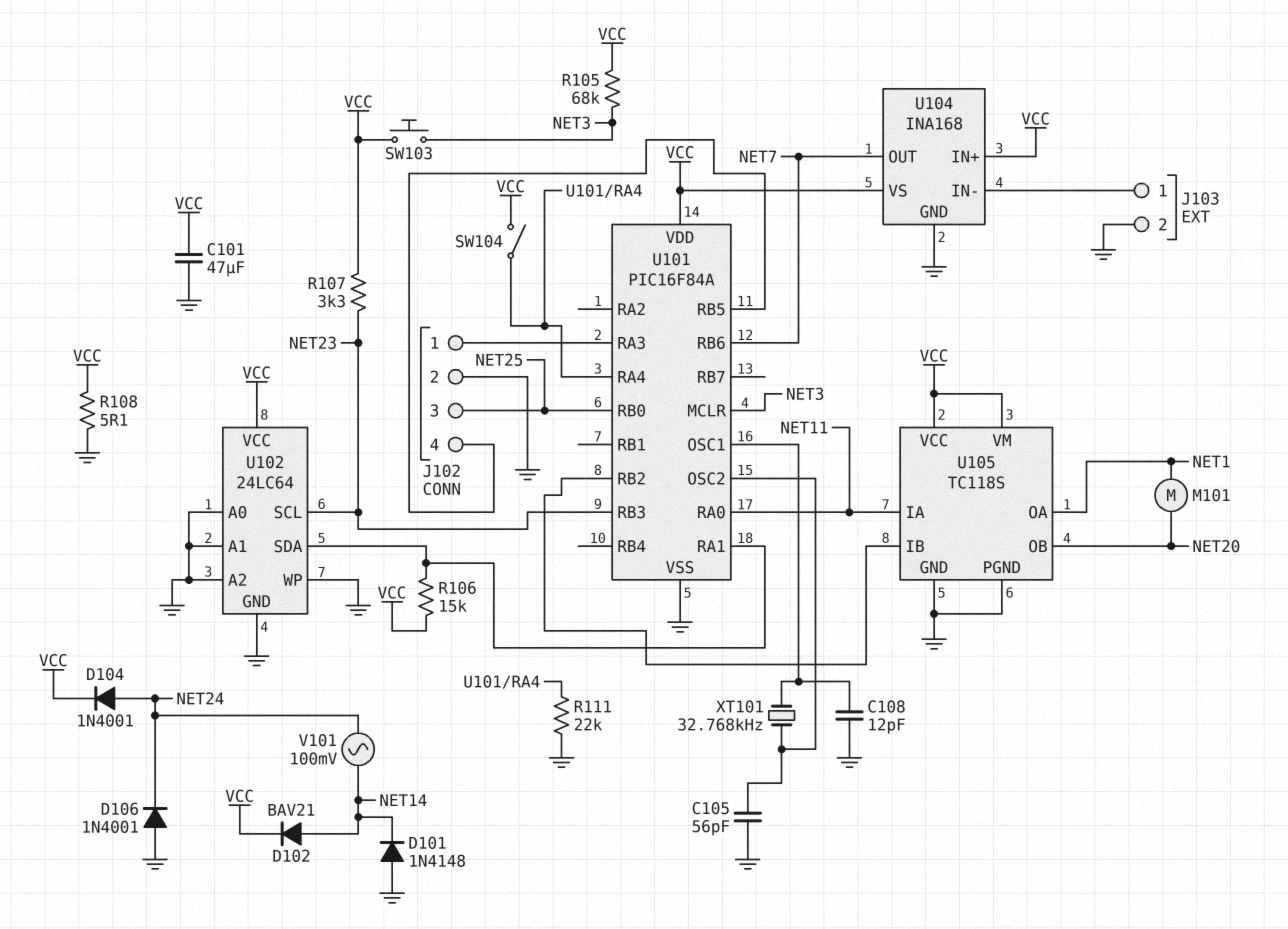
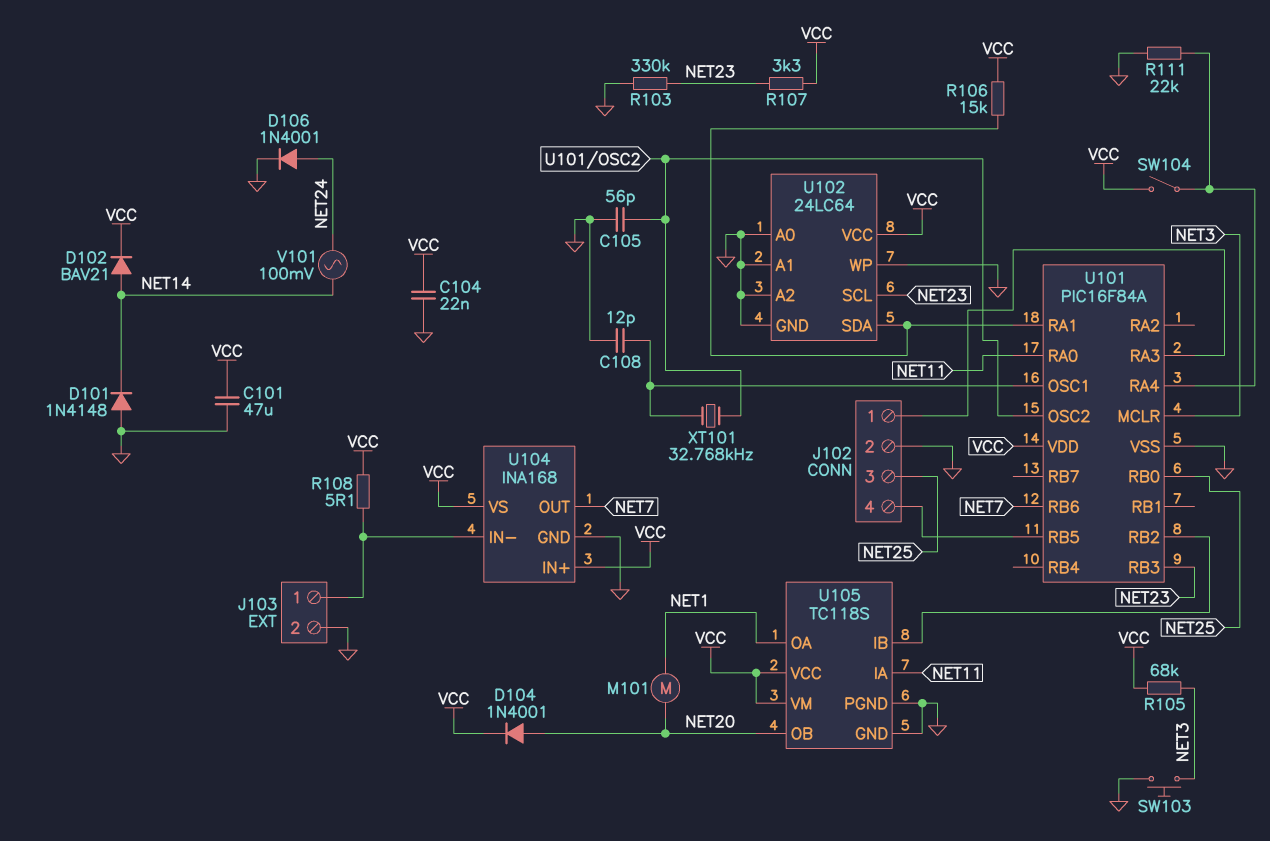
C104: none -> 22nF (GND, VCC)
D104: diode 1N4001 (A NET24, K VCC) -> diode 1N4001 (A NET20, K VCC)
D106: diode 1N4001 (A GND, K NET24) -> diode 1N4001 (A NET24, K GND)
R103: none -> 330k (GND, NET23)
R108: 5.1 (GND, VCC) -> 5.1 (J103/1, VCC)
SW103: button (NET3, VCC) -> button (GND, NET3)

